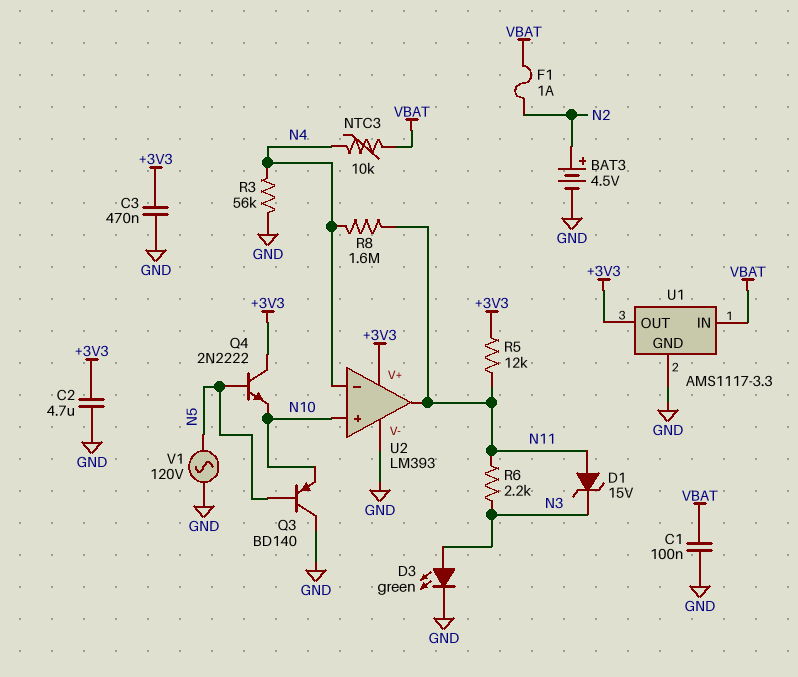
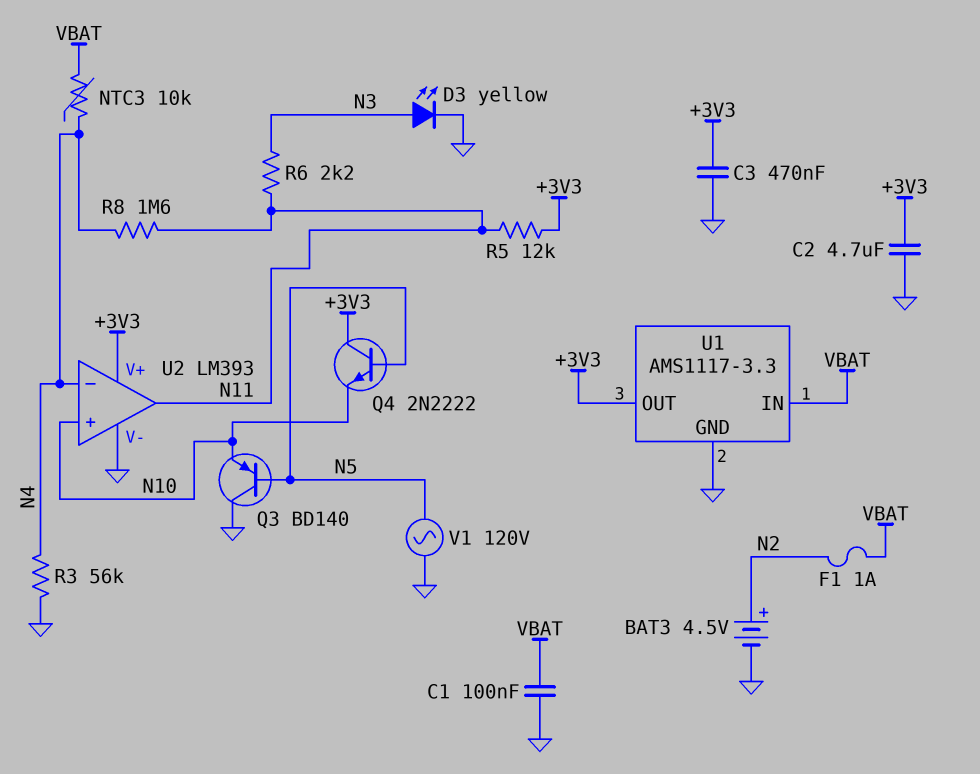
D1: zener 15V (A N11, K N3) -> none
D3: LED green (A N3, K GND) -> LED yellow (A N3, K GND)

